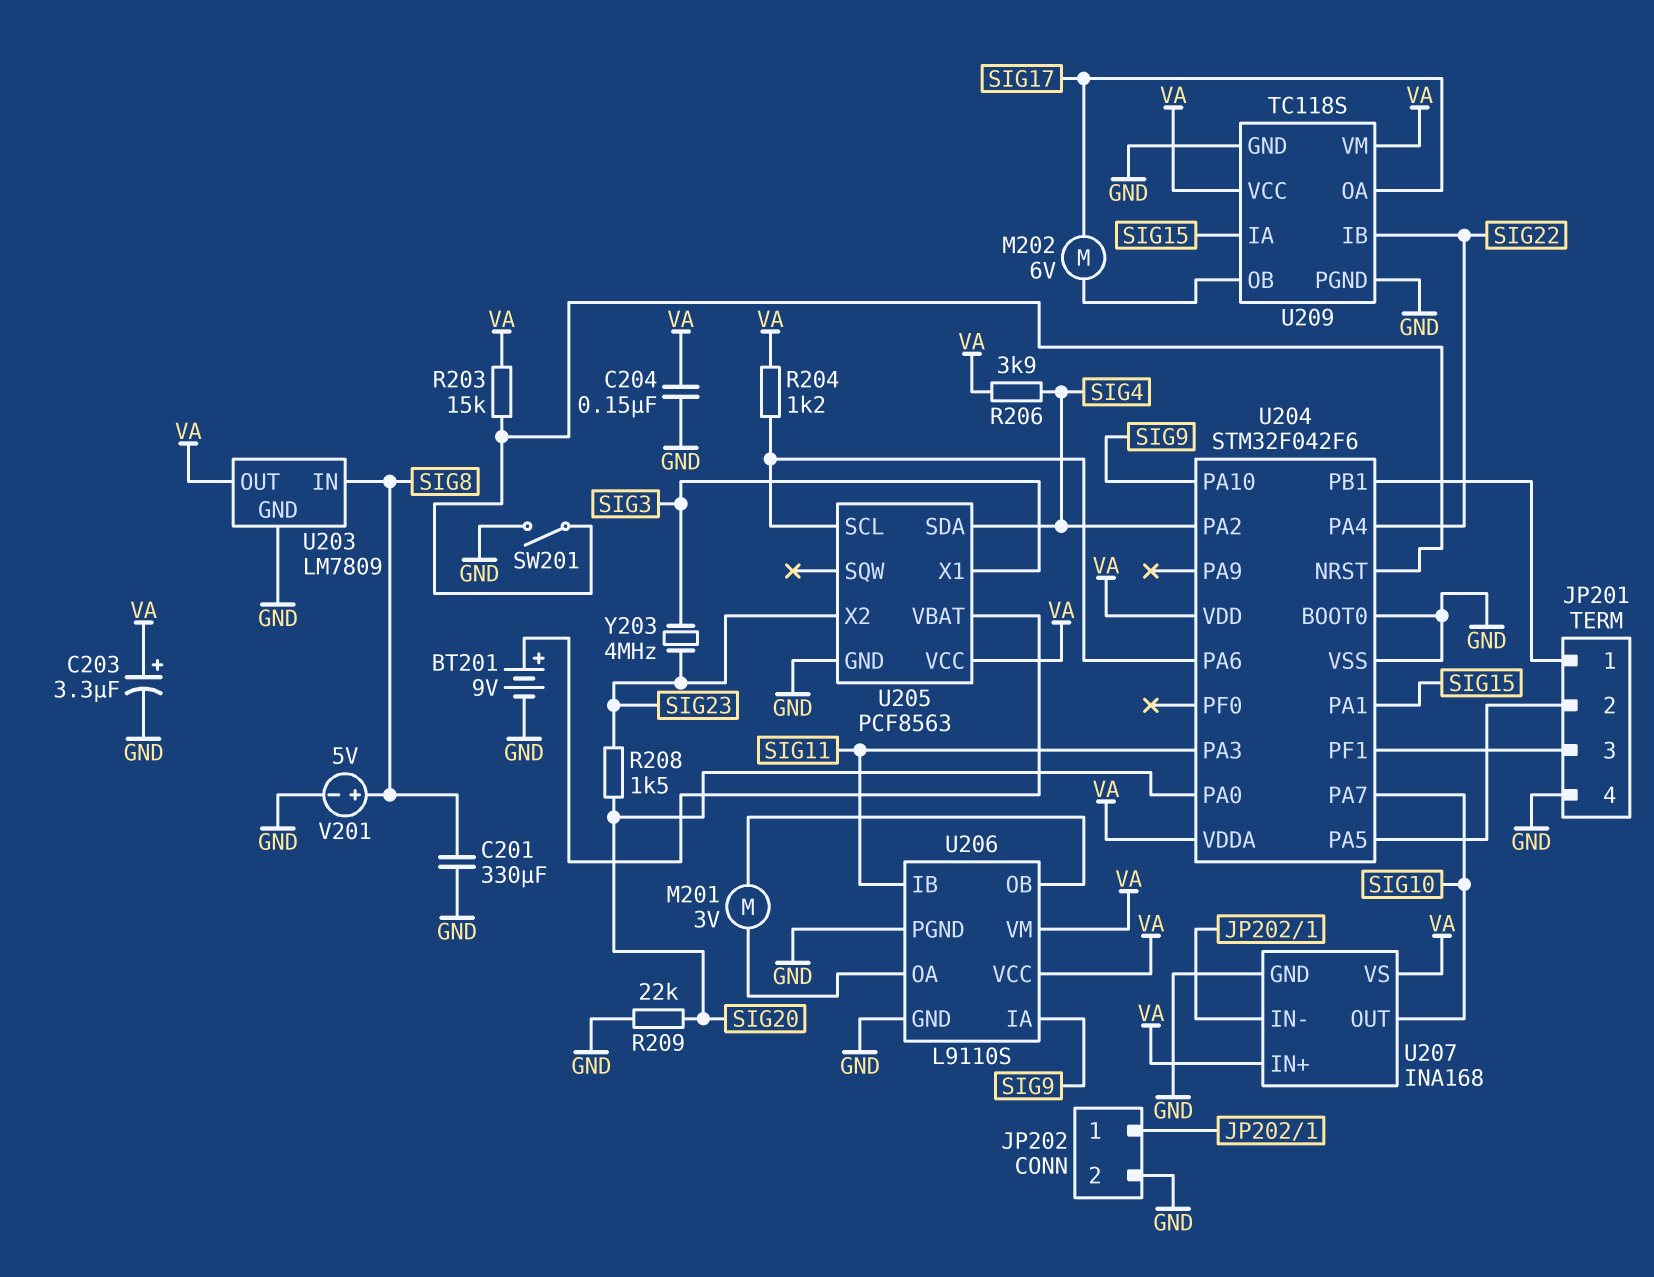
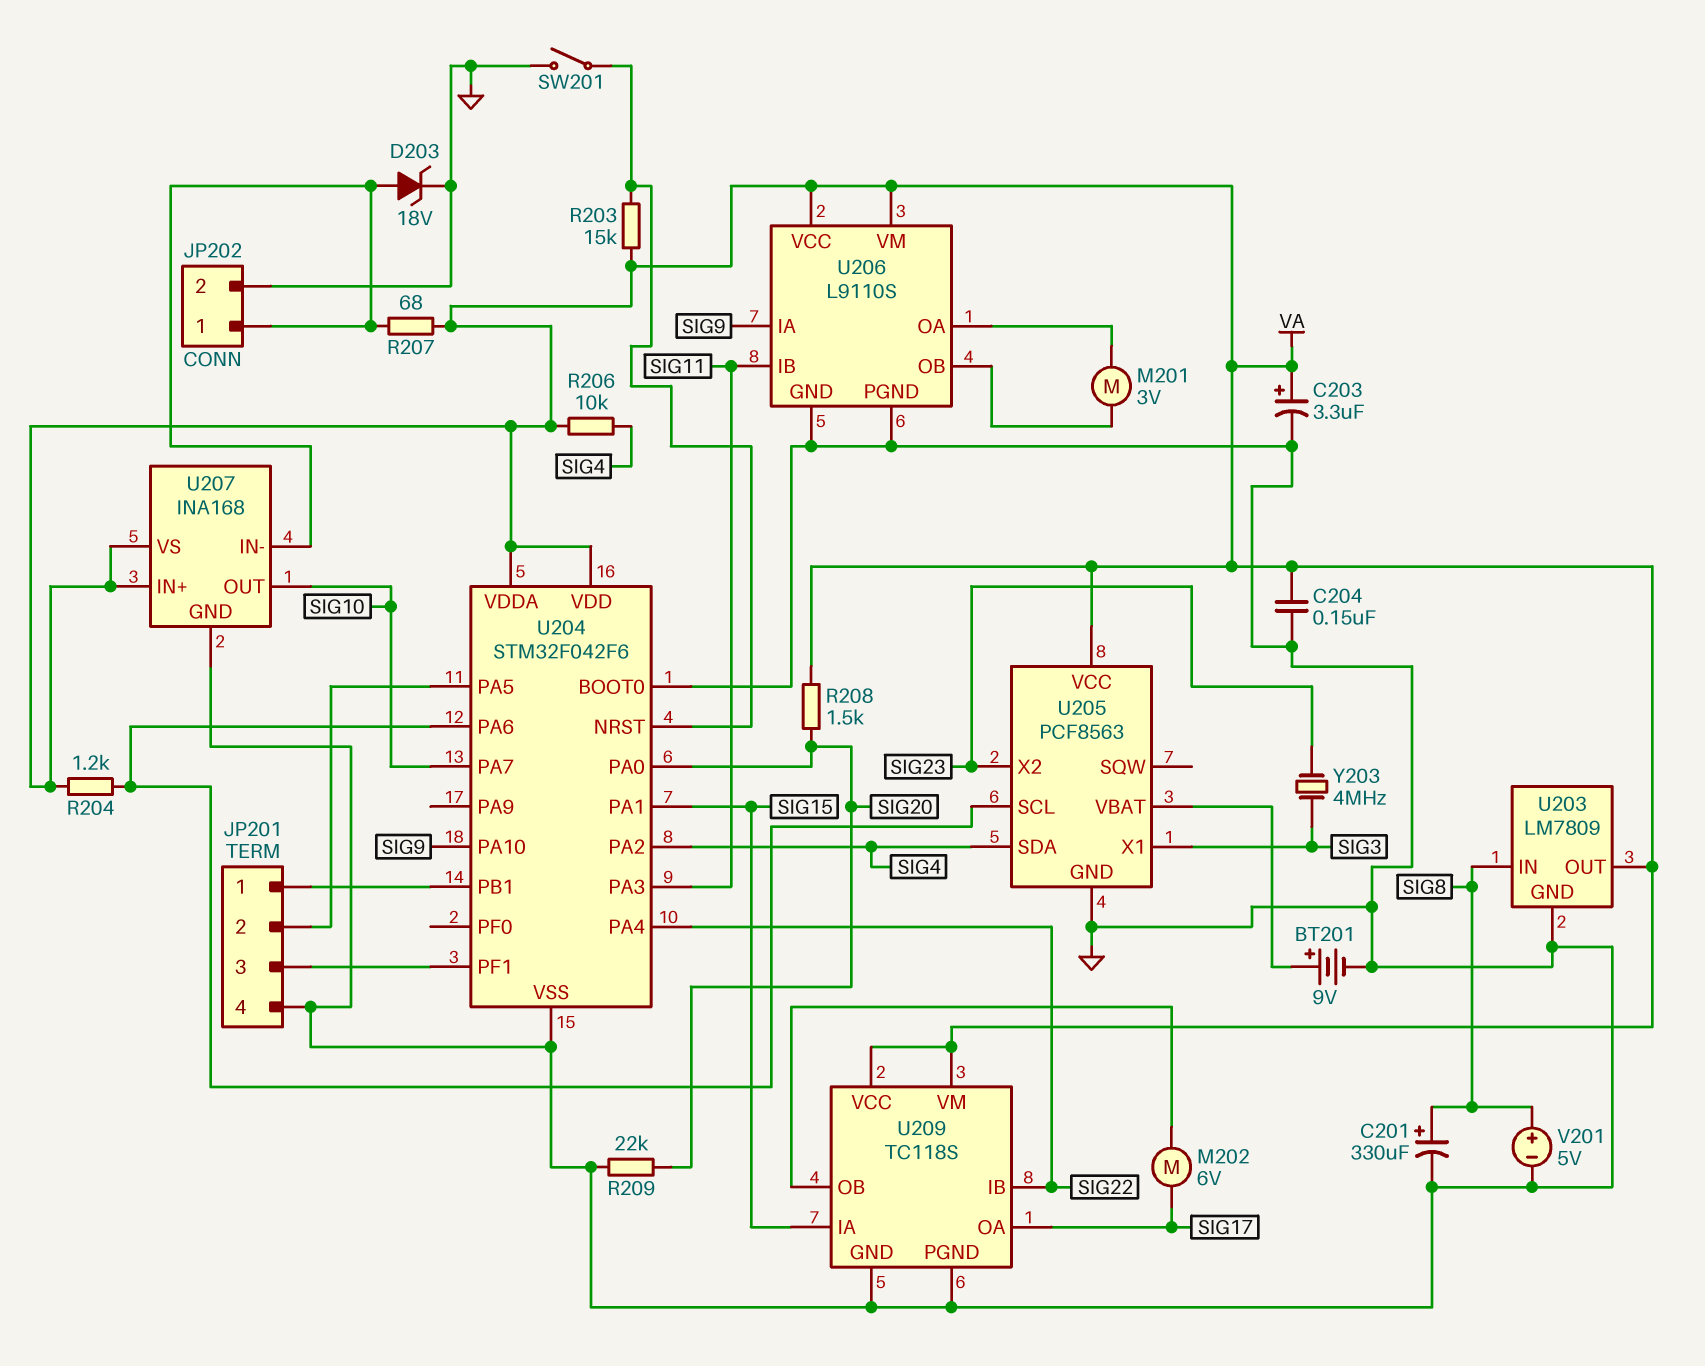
C201: 330uF (GND, SIG8) -> 330uF (plus SIG8, minus GND)
D203: none -> zener 18V (A JP202/1, K GND)
R206: 3.9k (SIG4, VA) -> 10k (SIG4, VA)
R207: none -> 68 (JP202/1, VA)
R208: 1.5k (SIG20, SIG23) -> 1.5k (SIG20, VA)

